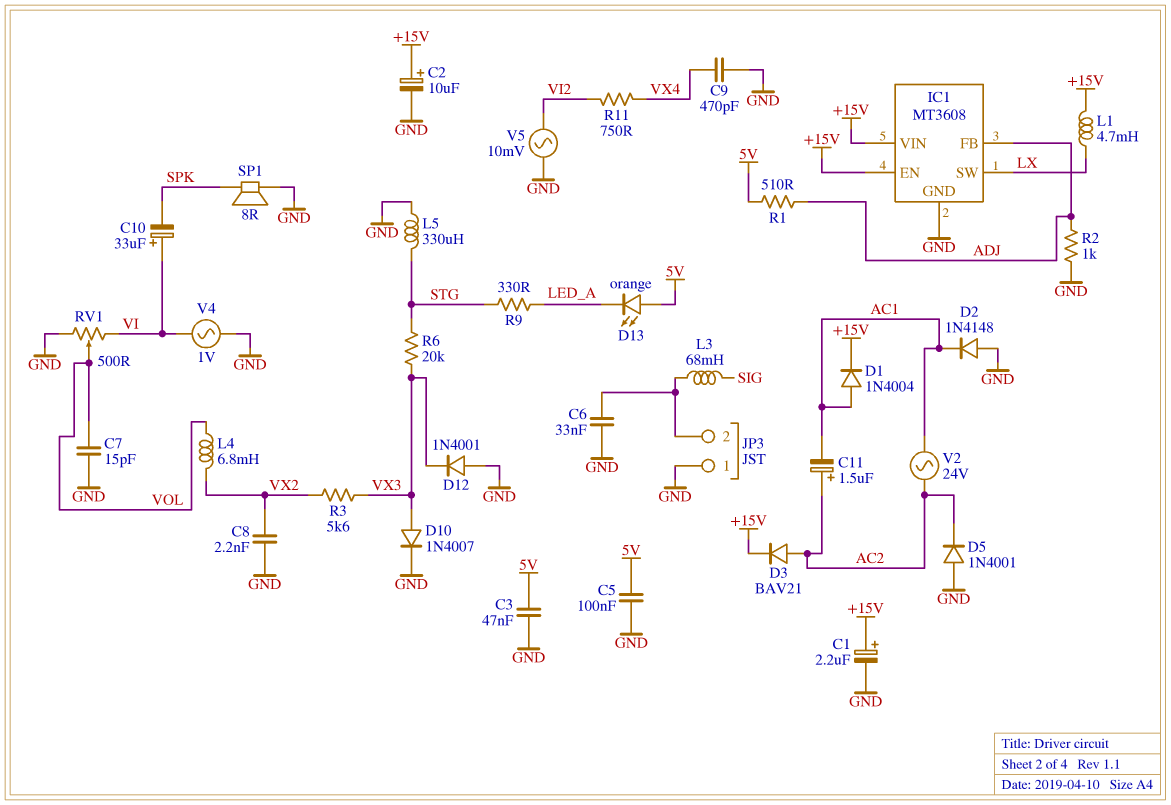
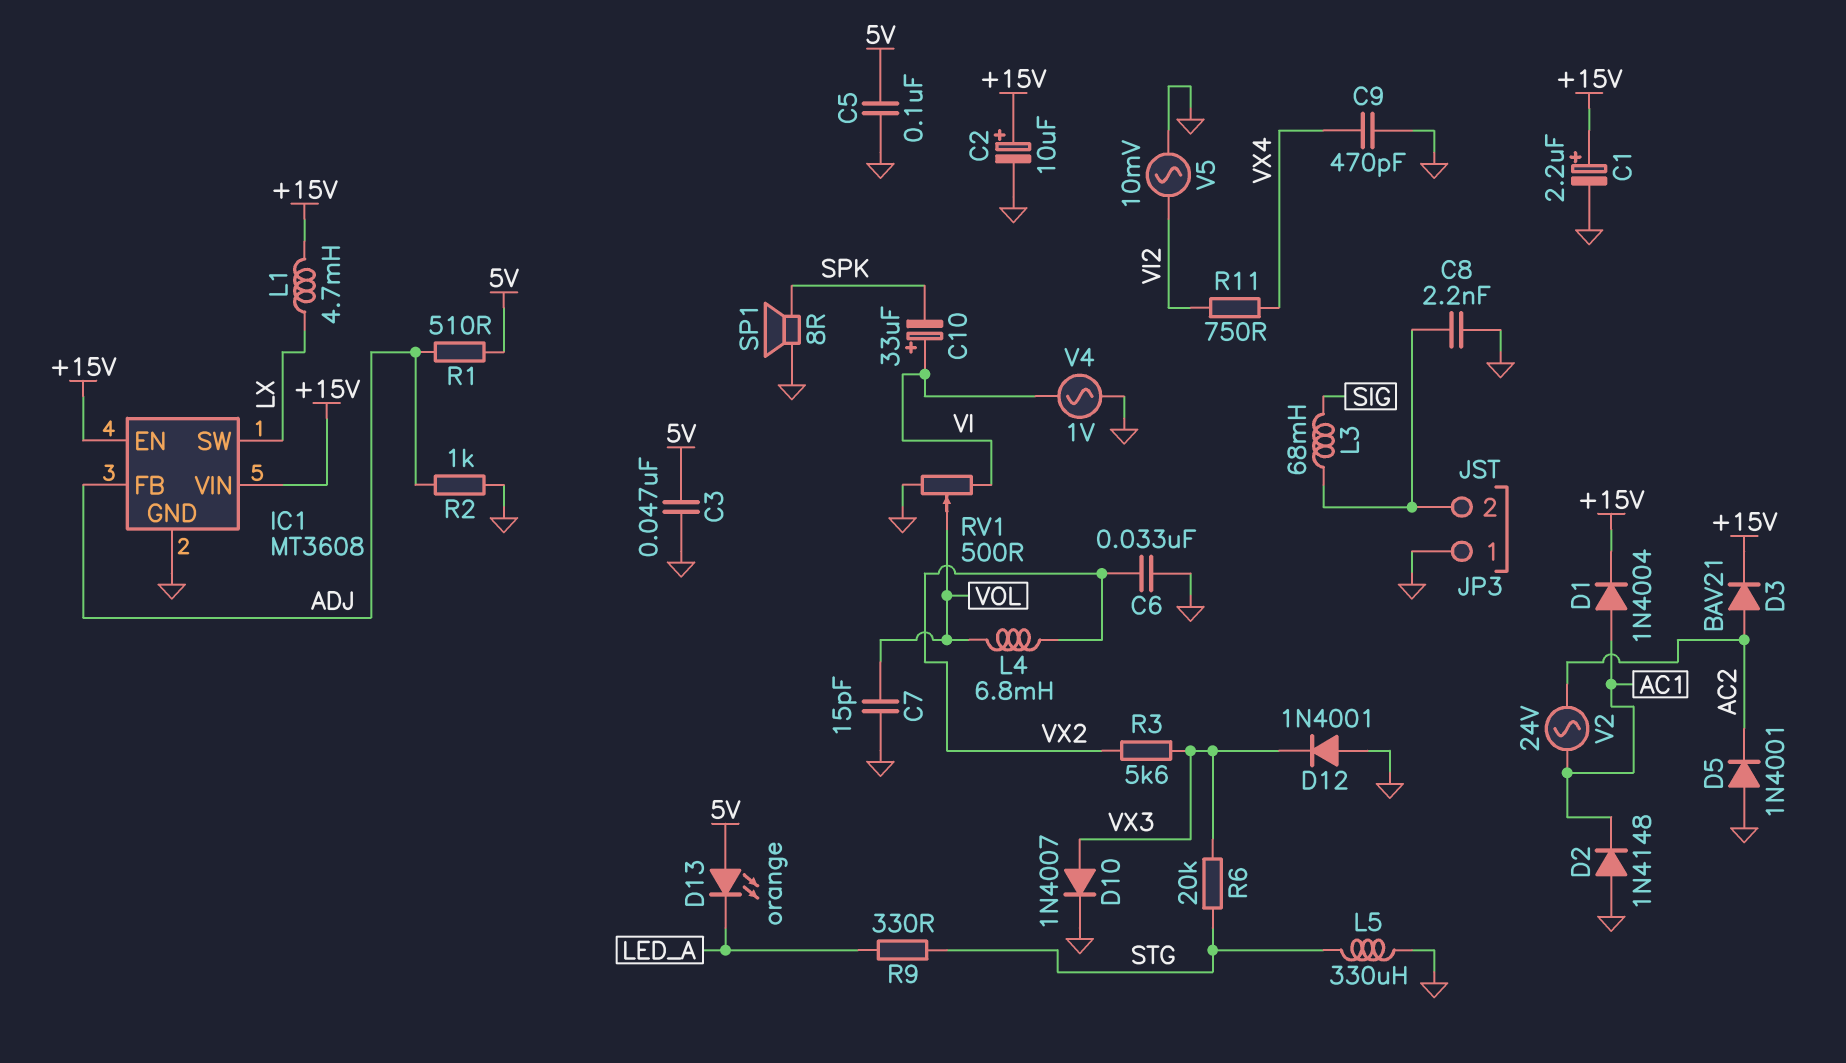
C6: 33nF (GND, JP3/2) -> 33nF (GND, VX2)
C8: 2.2nF (GND, VX2) -> 2.2nF (GND, JP3/2)
C11: 1.5uF (plus AC2, minus AC1) -> none

